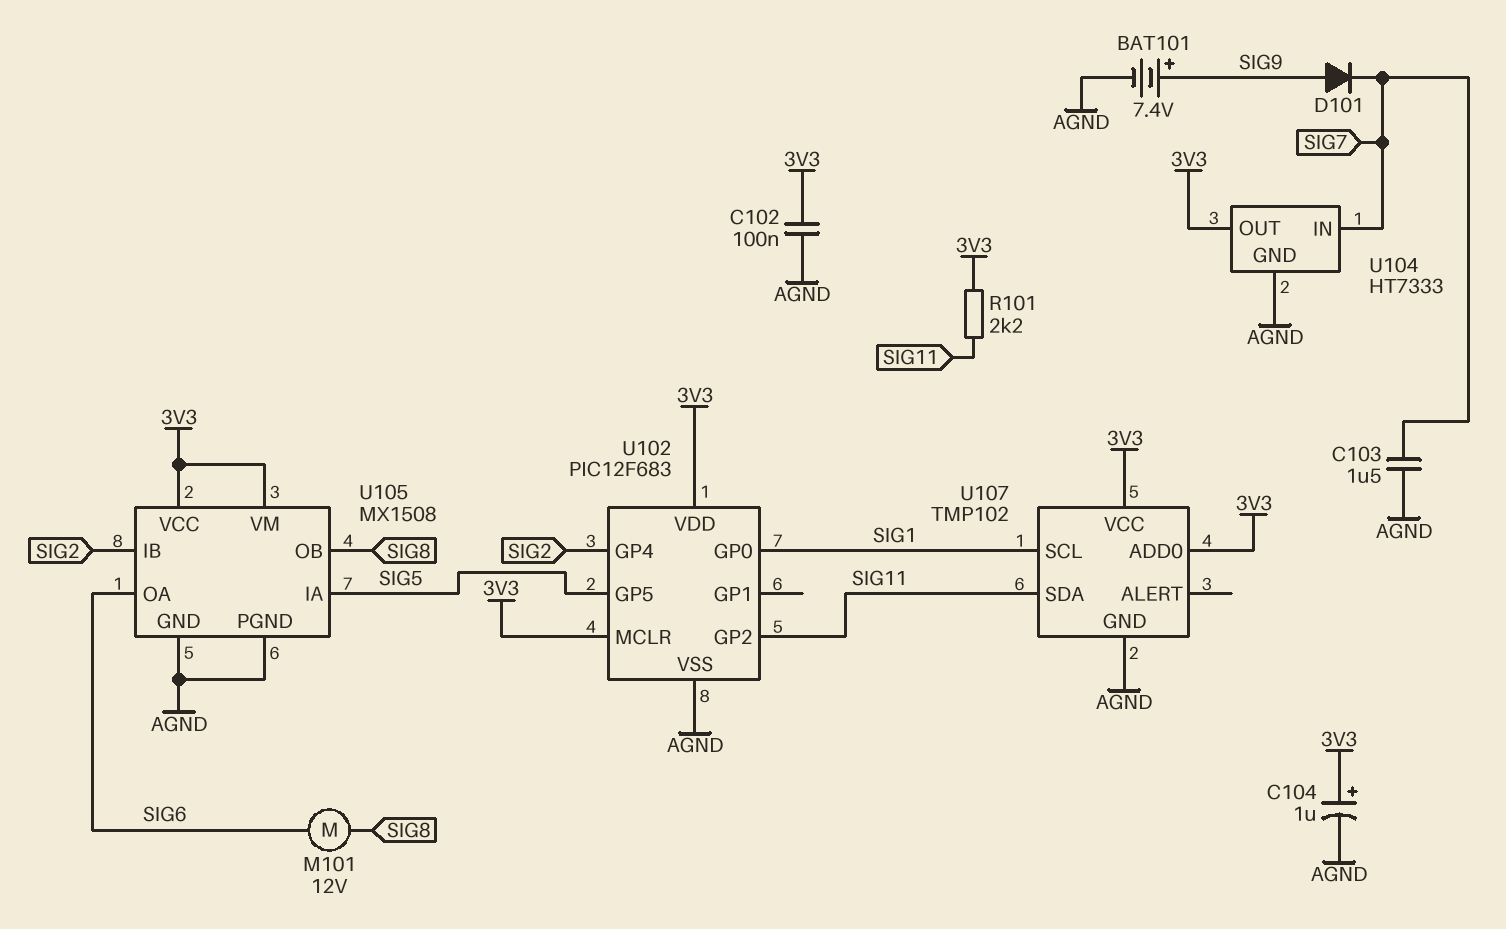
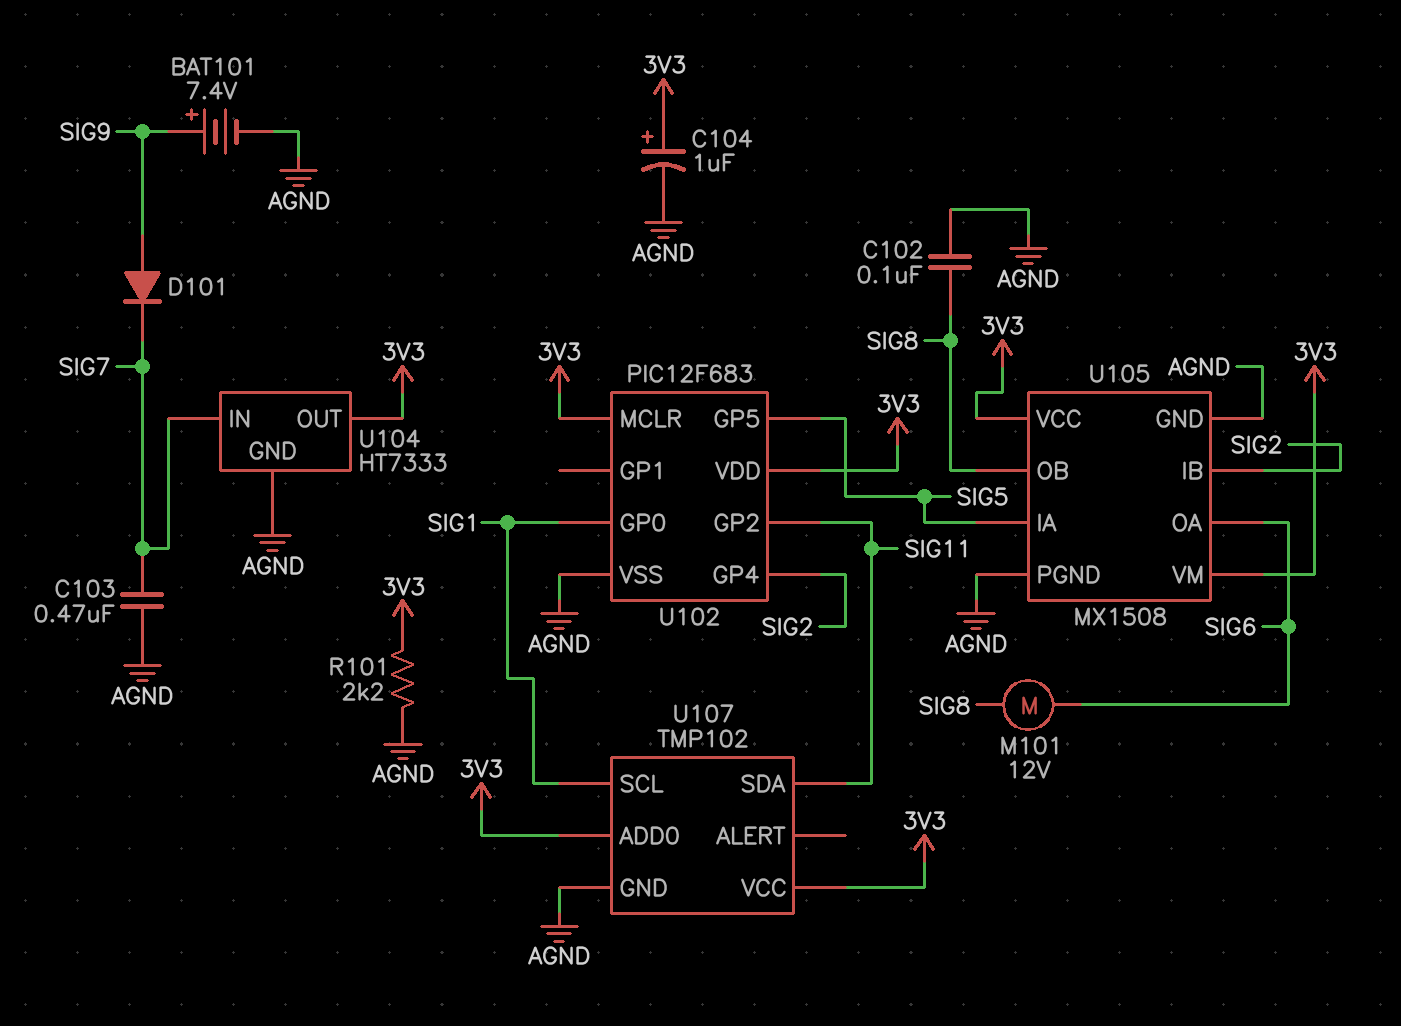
C102: 100nF (3V3, AGND) -> 100nF (AGND, SIG8)
C103: 1.5uF (AGND, SIG7) -> 470nF (AGND, SIG7)
R101: 2.2k (3V3, SIG11) -> 2.2k (3V3, AGND)

